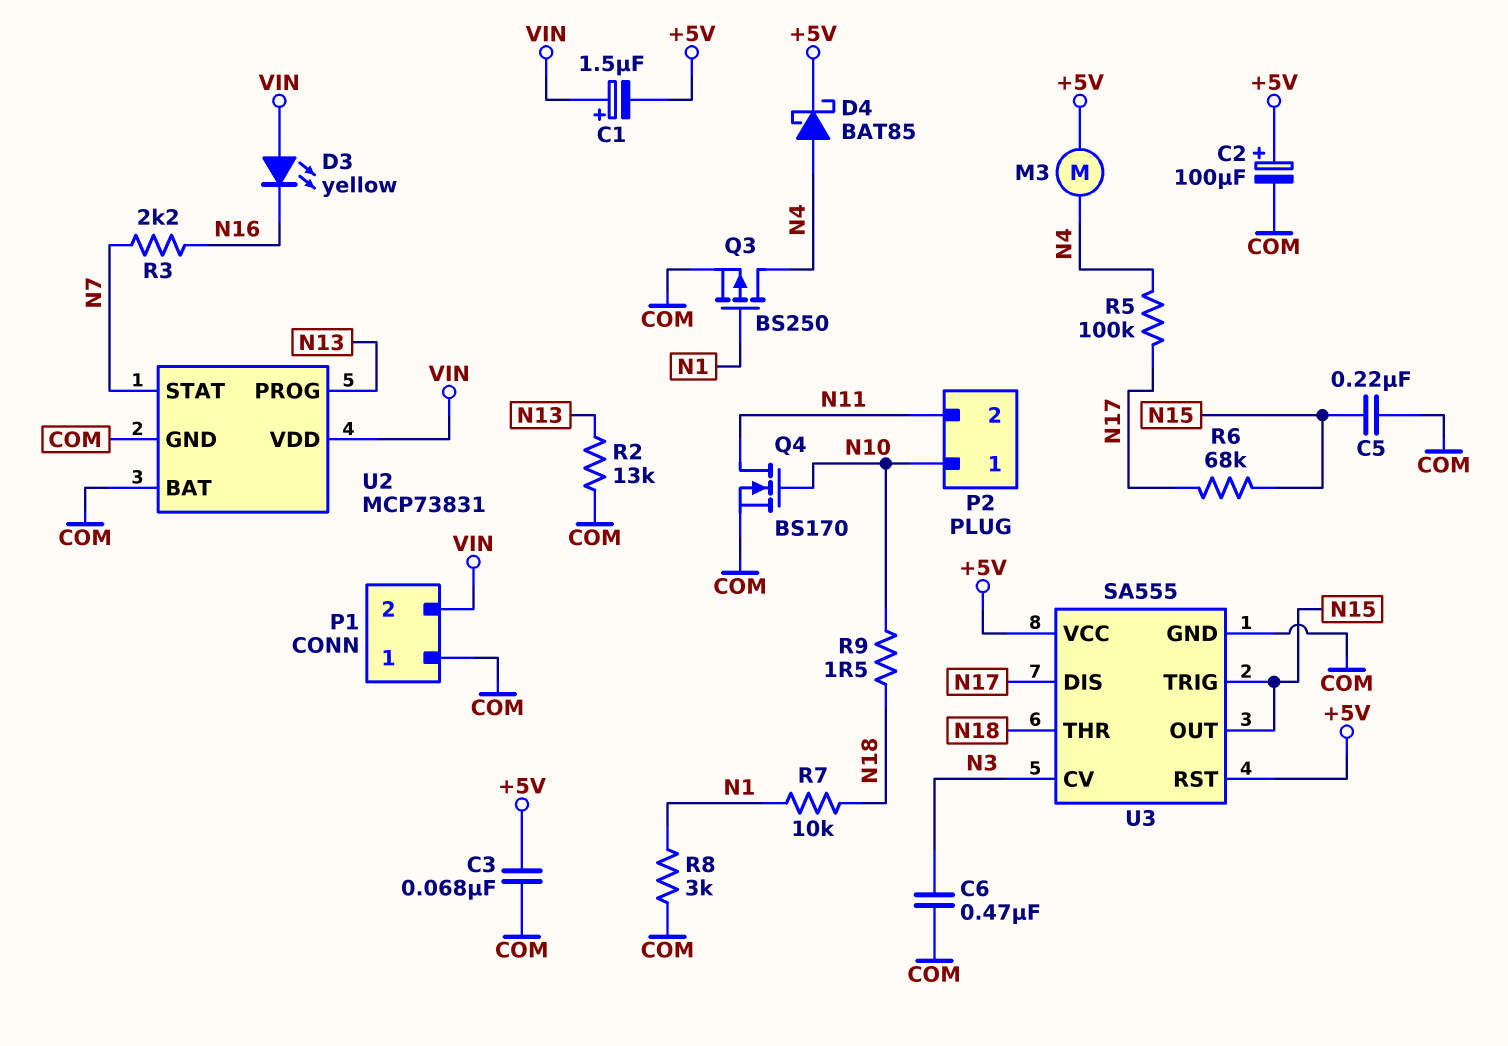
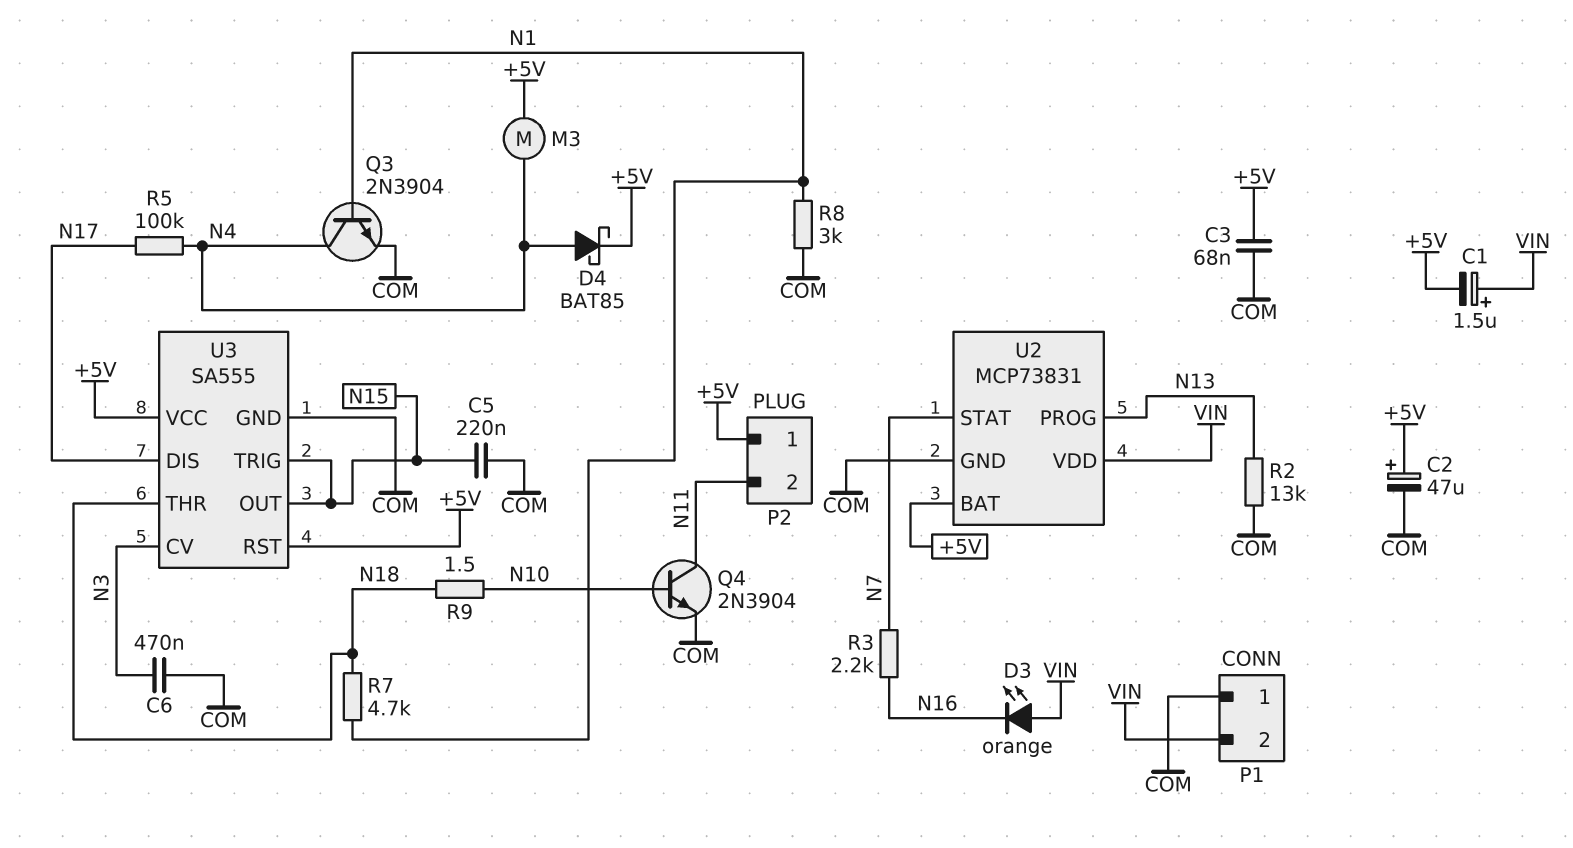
C2: 100uF (plus +5V, minus COM) -> 47uF (plus +5V, minus COM)
D3: LED yellow (A VIN, K N16) -> LED orange (A VIN, K N16)
P2 pin 1: N10 -> +5V
Q3: PMOS BS250 (G N1, D N4, S COM) -> NPN 2N3904 (B N1, C N4, E COM)
Q4: NMOS BS170 (G N10, D N11, S COM) -> NPN 2N3904 (B N10, C N11, E COM)
R6: 68k (N15, N17) -> none
R7: 10k (N1, N18) -> 4.7k (N1, N18)
U2 pin BAT: COM -> +5V

